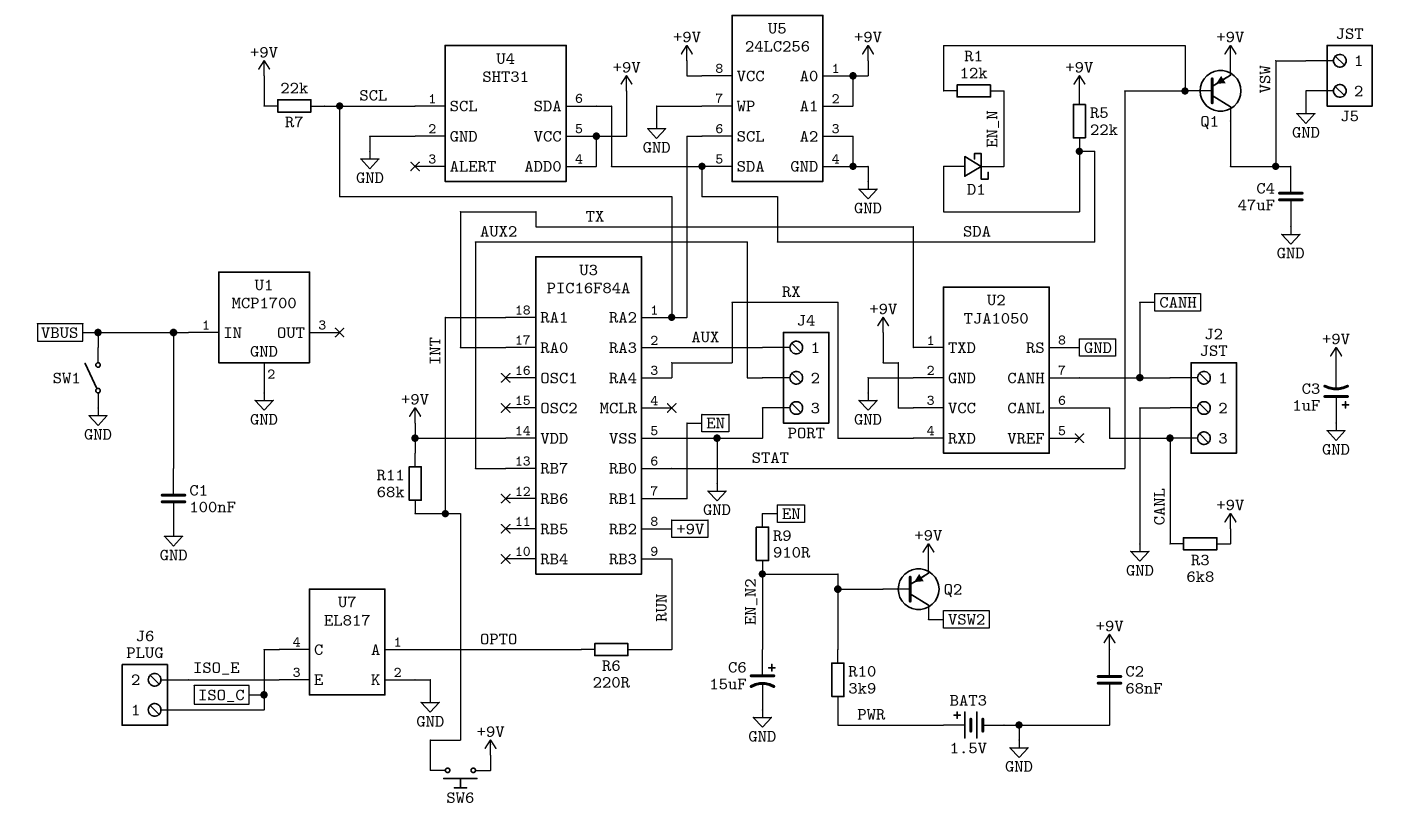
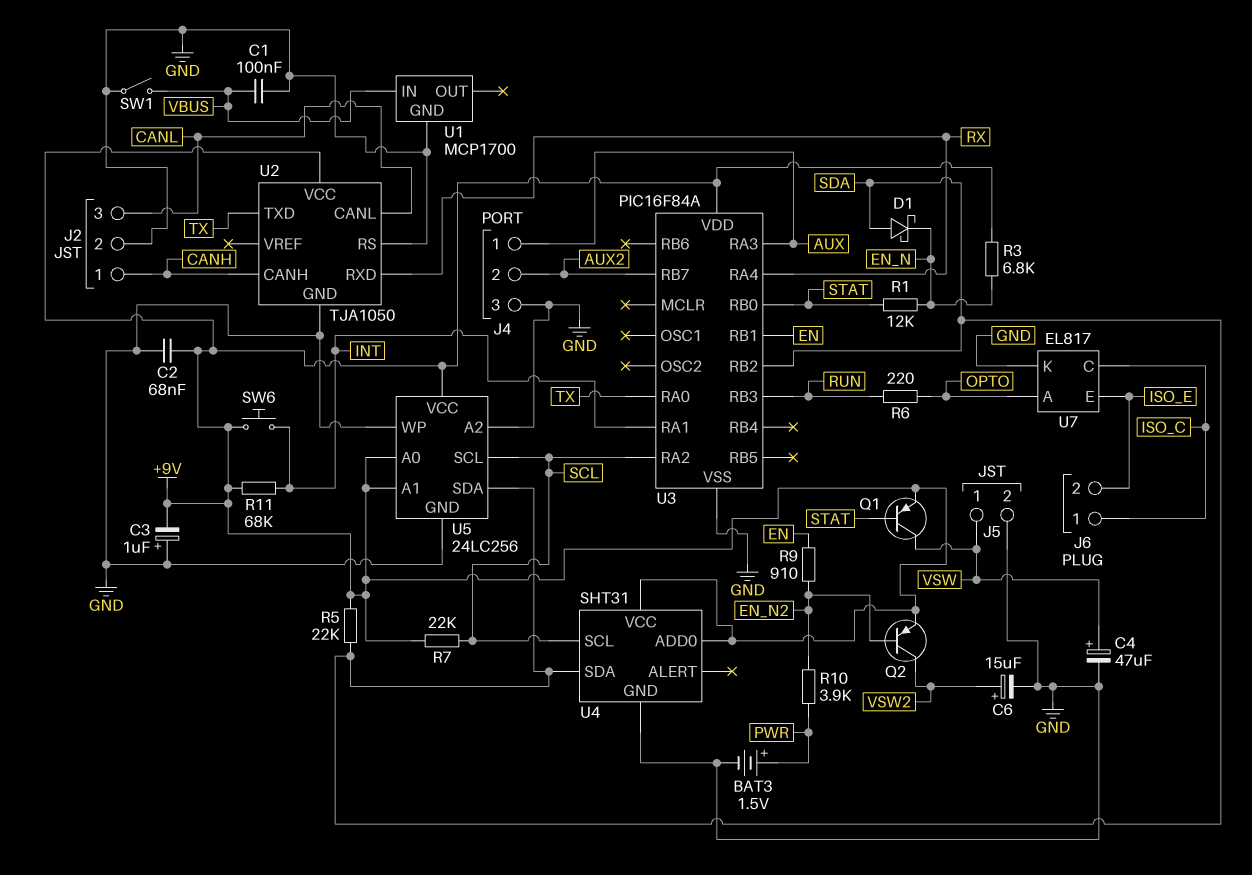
C4: 47uF (GND, VSW) -> 47uF (plus VSW, minus GND)
C6: 15uF (plus EN_N2, minus GND) -> 15uF (plus VSW2, minus GND)
R3: 6.8k (+9V, CANL) -> 6.8k (+9V, EN_N)
U3 pin RB2: +9V -> SDA

